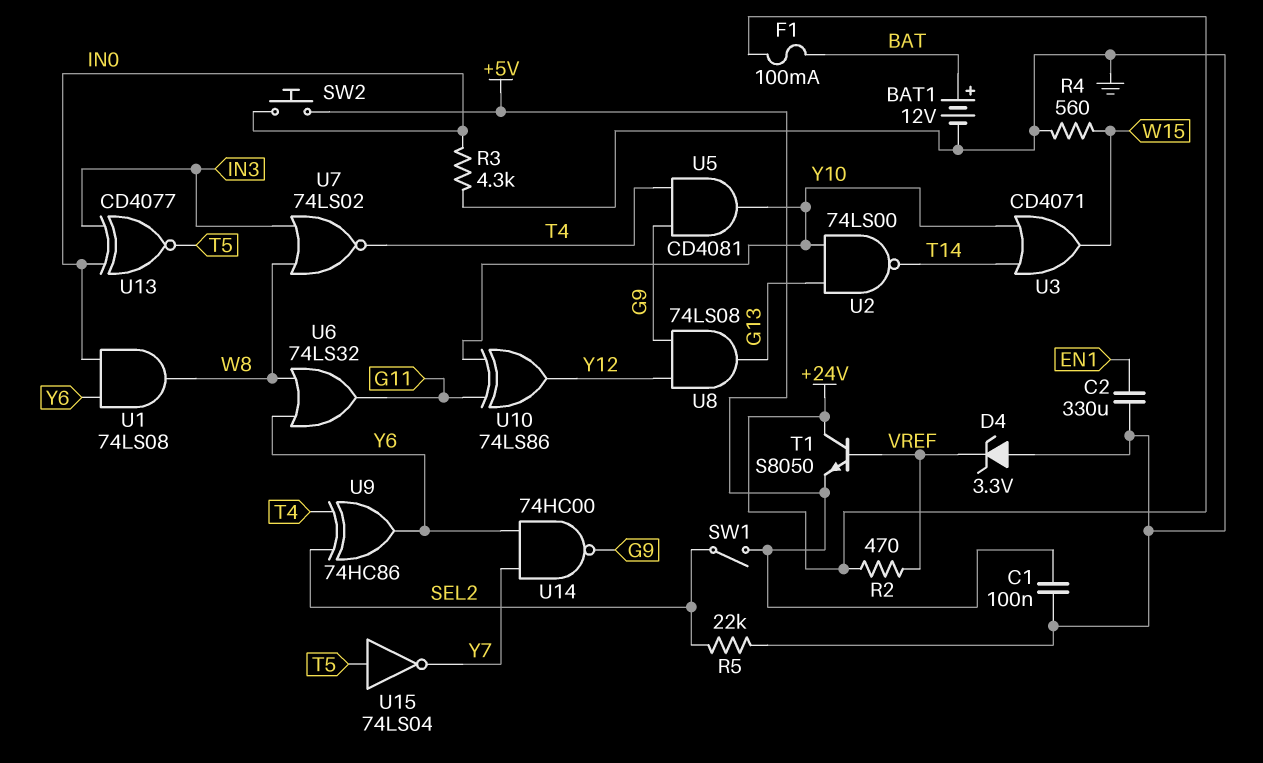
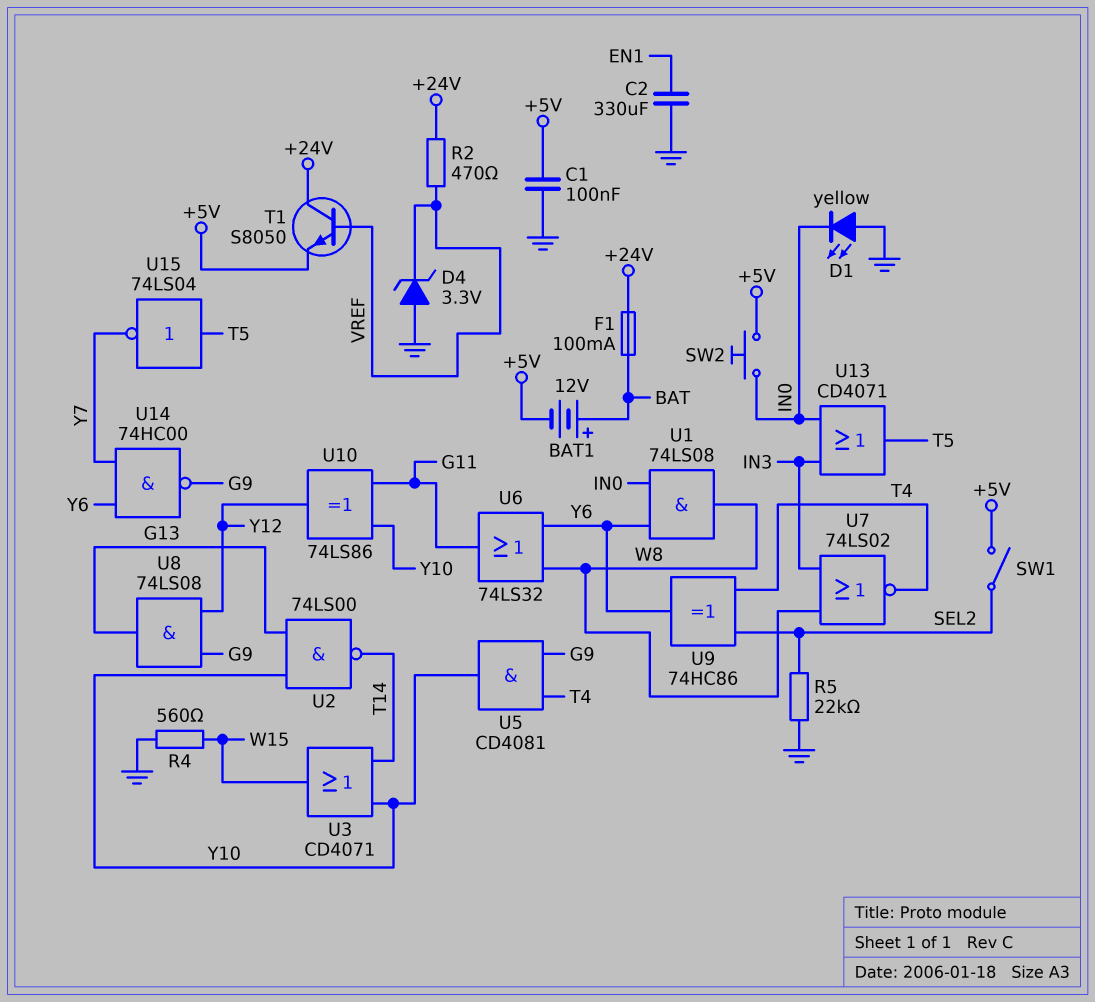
BAT1: 12V (plus BAT, minus GND) -> 12V (plus BAT, minus +5V)
D1: none -> LED yellow (A GND, K IN0)
R3: 4.3k (GND, IN0) -> none
U13: XNOR CD4077 (in IN0, in IN3, out T5) -> OR CD4071 (in IN0, in IN3, out T5)

